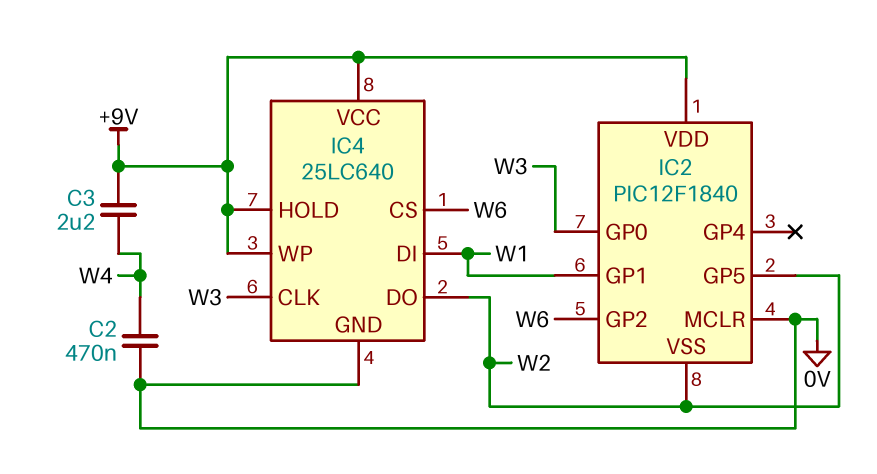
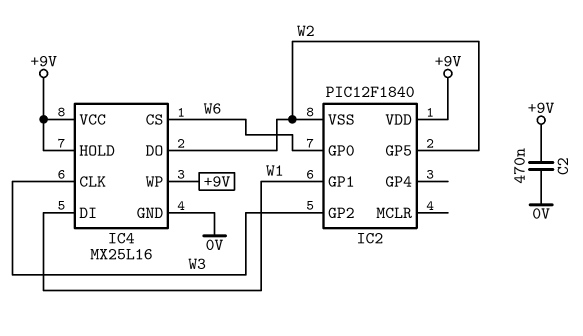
C2: 470nF (0V, W4) -> 470nF (+9V, 0V)
C3: 2.2uF (+9V, W4) -> none
IC2 pin GP0: W3 -> W6
IC2 pin GP2: W6 -> W3
IC2 pin MCLR: 0V -> none
IC4: 25LC640 -> MX25L16

